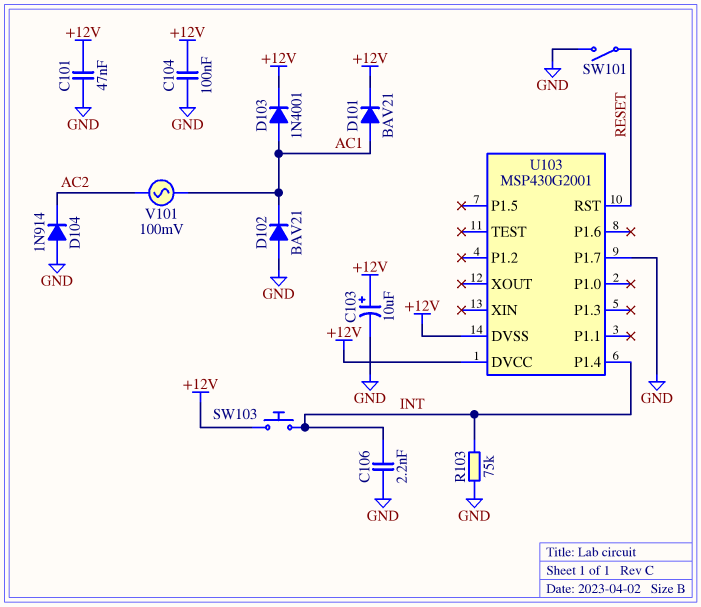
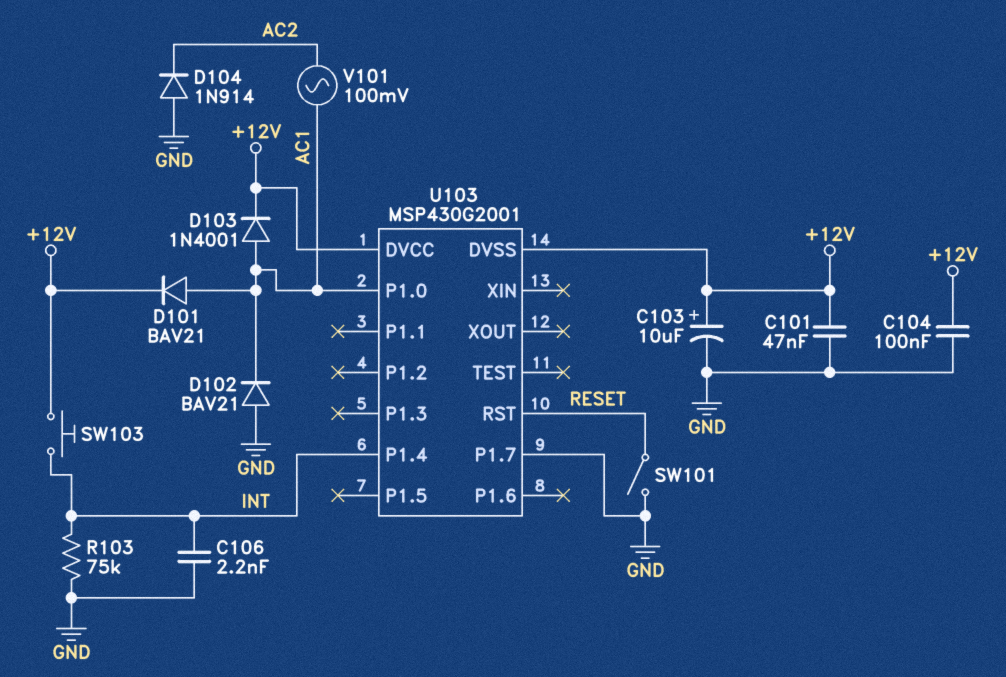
U103 pin P1.0: none -> AC1

